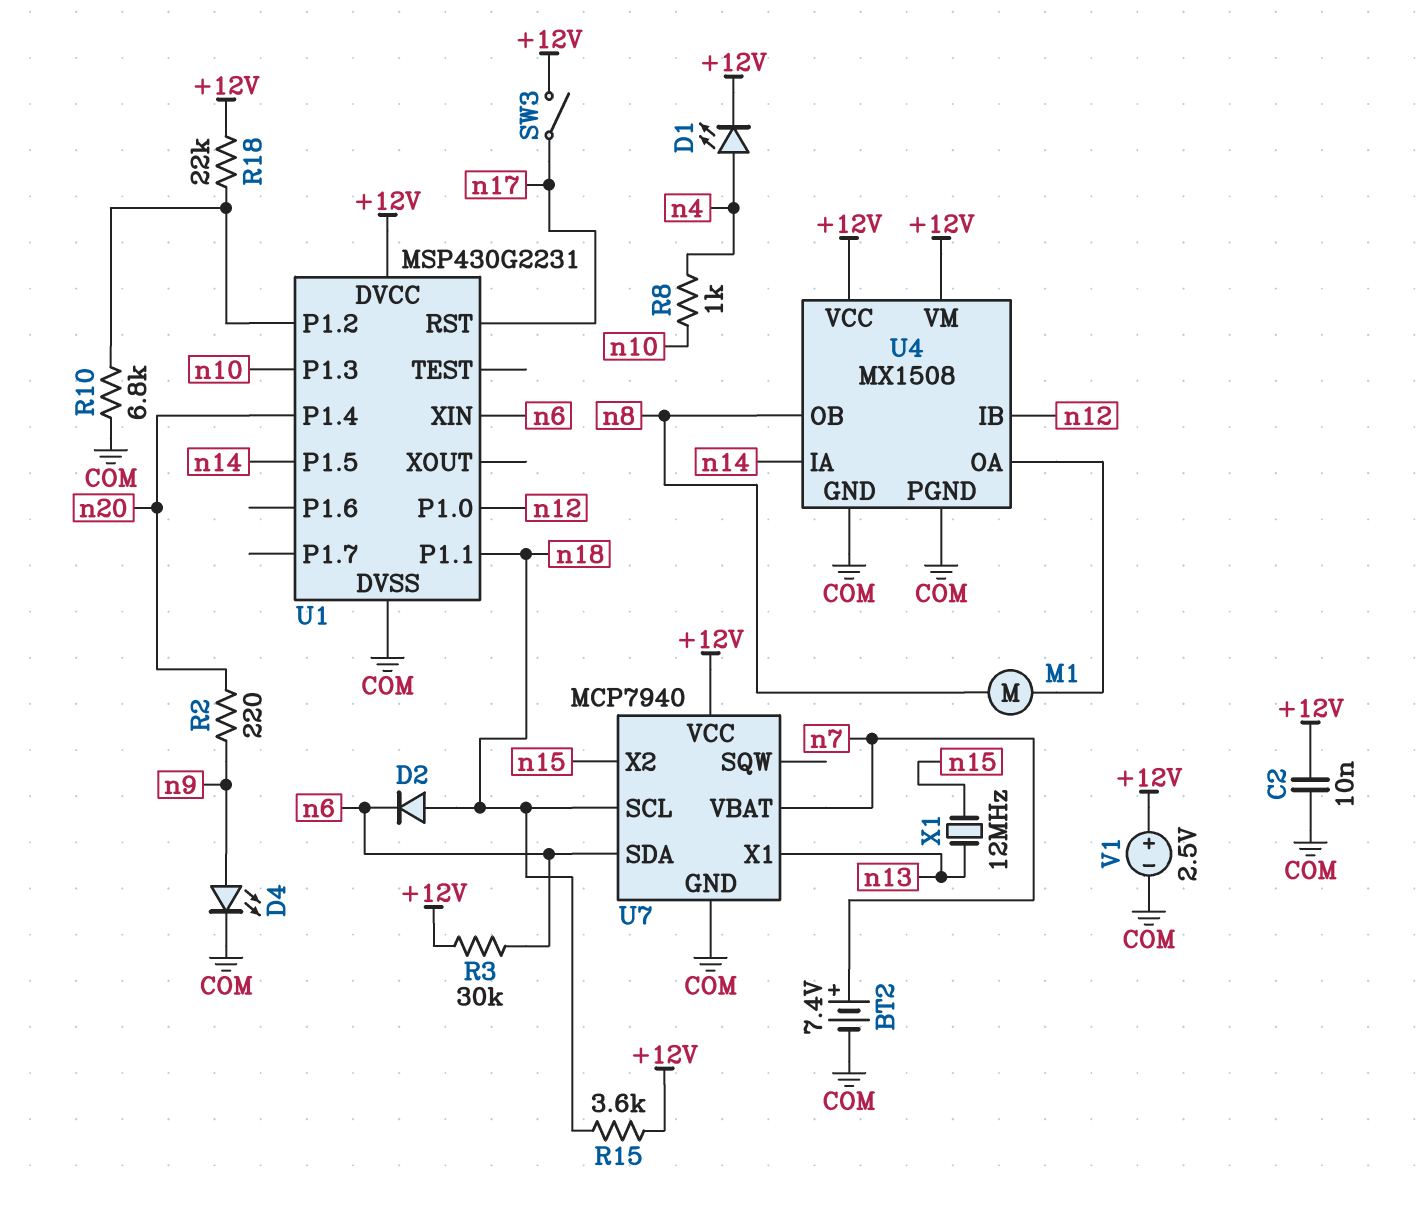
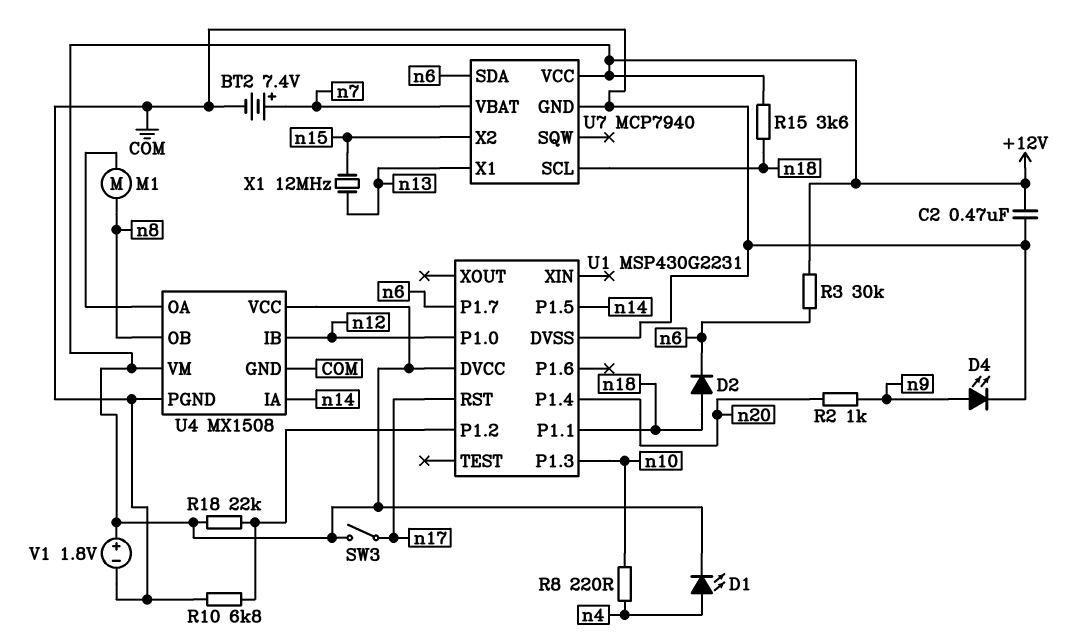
C2: 10nF (+12V, COM) -> 470nF (+12V, COM)
R2: 220 (n9, n20) -> 1k (n9, n20)
R8: 1k (n4, n10) -> 220 (n4, n10)
U1 pin P1.7: none -> n6
U1 pin XIN: n6 -> none
V1: 2.5V (plus +12V, minus COM) -> 1.8V (plus +12V, minus COM)

